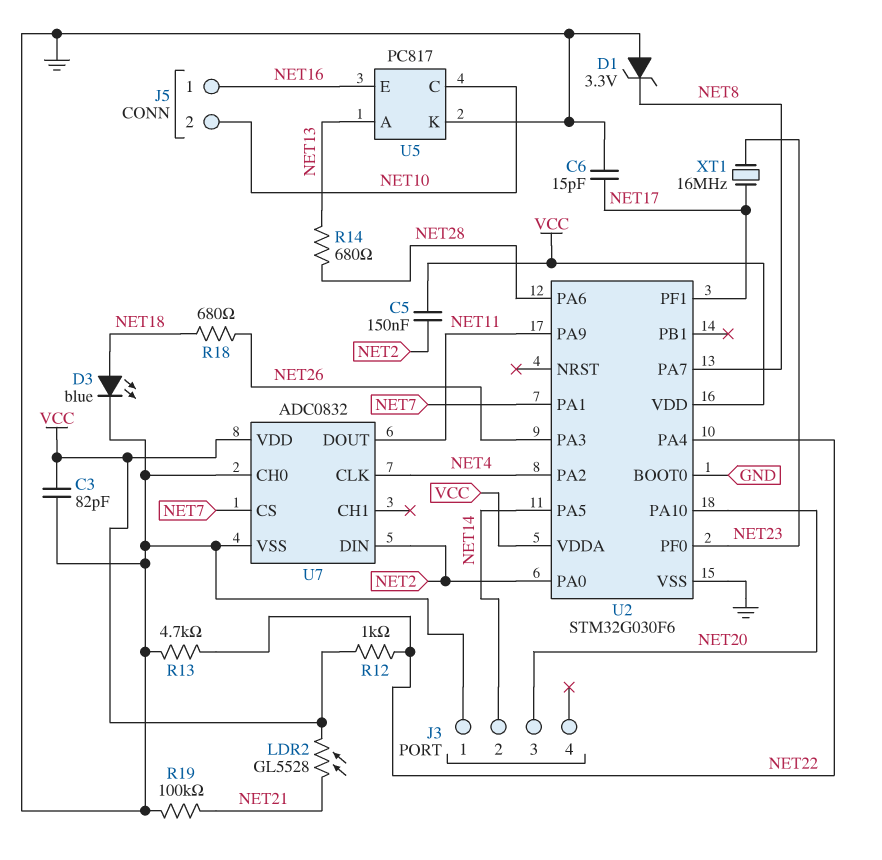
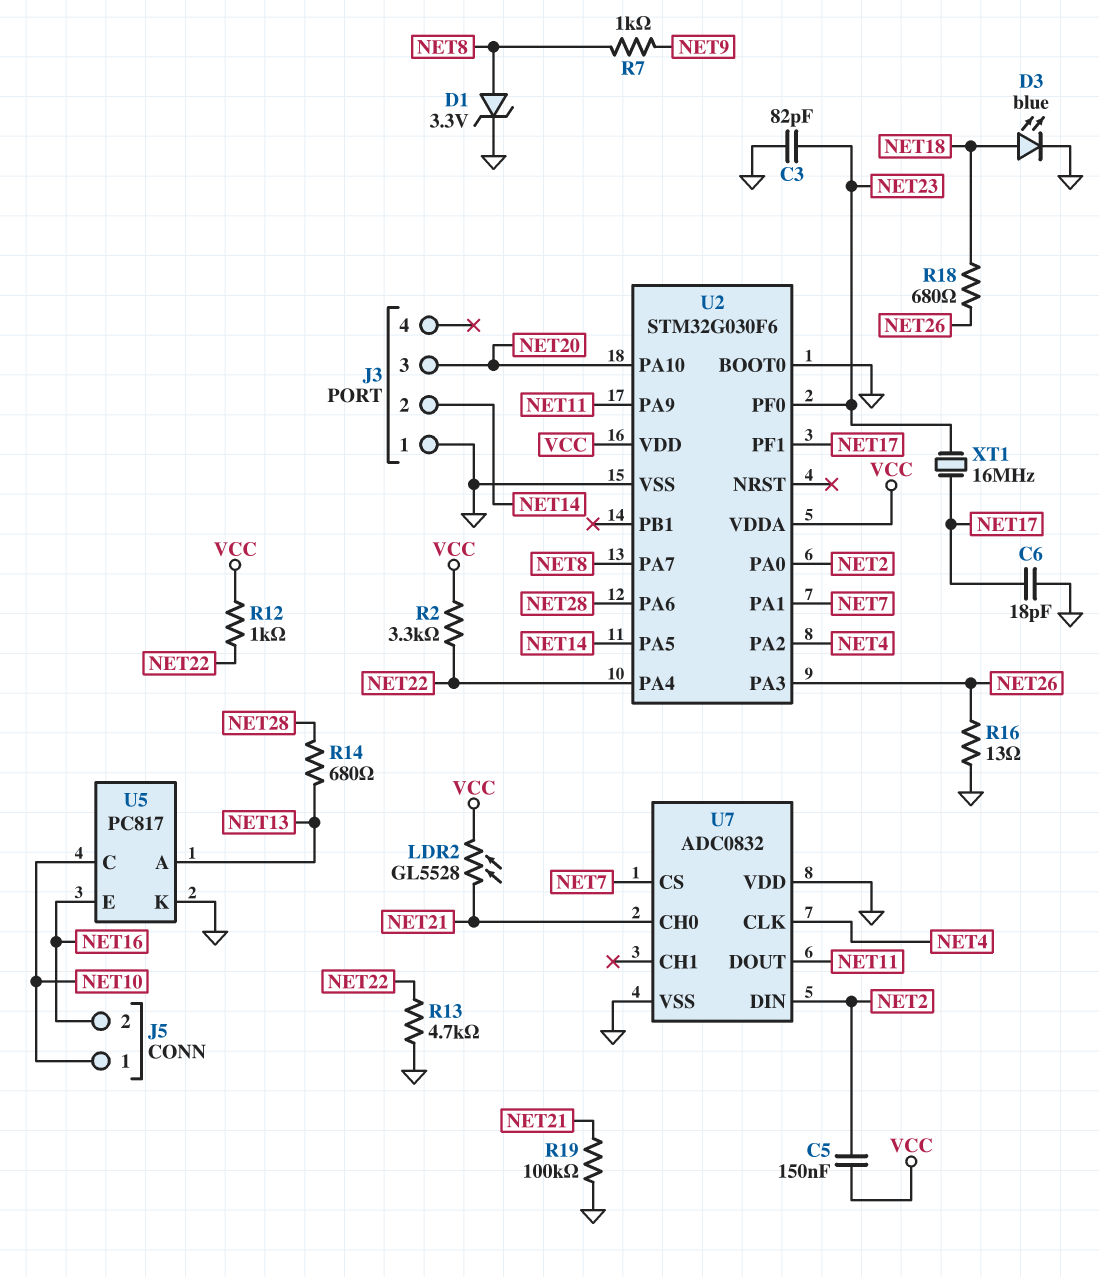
C3: 82pF (GND, VCC) -> 82pF (GND, NET23)
C6: 15pF (GND, NET17) -> 18pF (GND, NET17)
D1: zener 3.3V (A GND, K NET8) -> zener 3.3V (A NET8, K GND)
J5 pin 1: NET16 -> NET10
J5 pin 2: NET10 -> NET16
R2: none -> 3.3k (NET22, VCC)
R7: none -> 1k (NET8, NET9)
R16: none -> 13 (GND, NET26)
U7 pin CH0: GND -> NET21
U7 pin VDD: VCC -> GND

